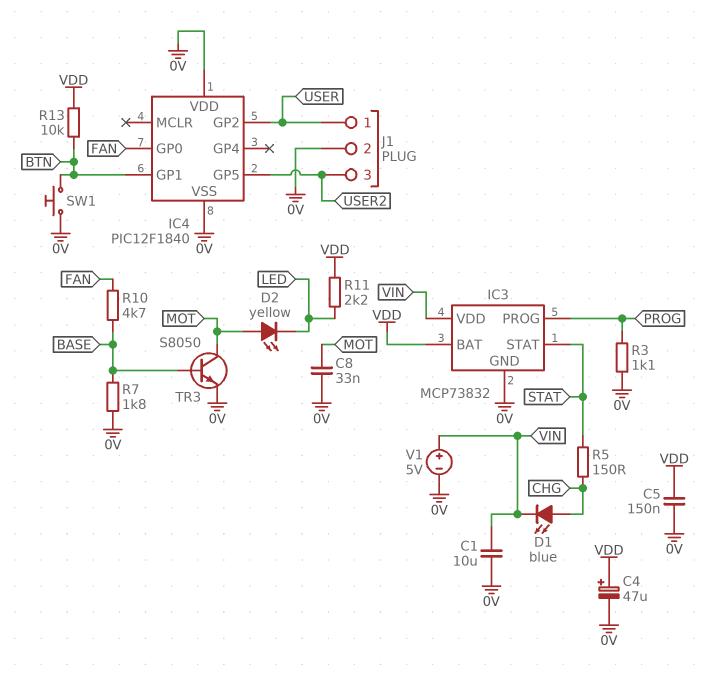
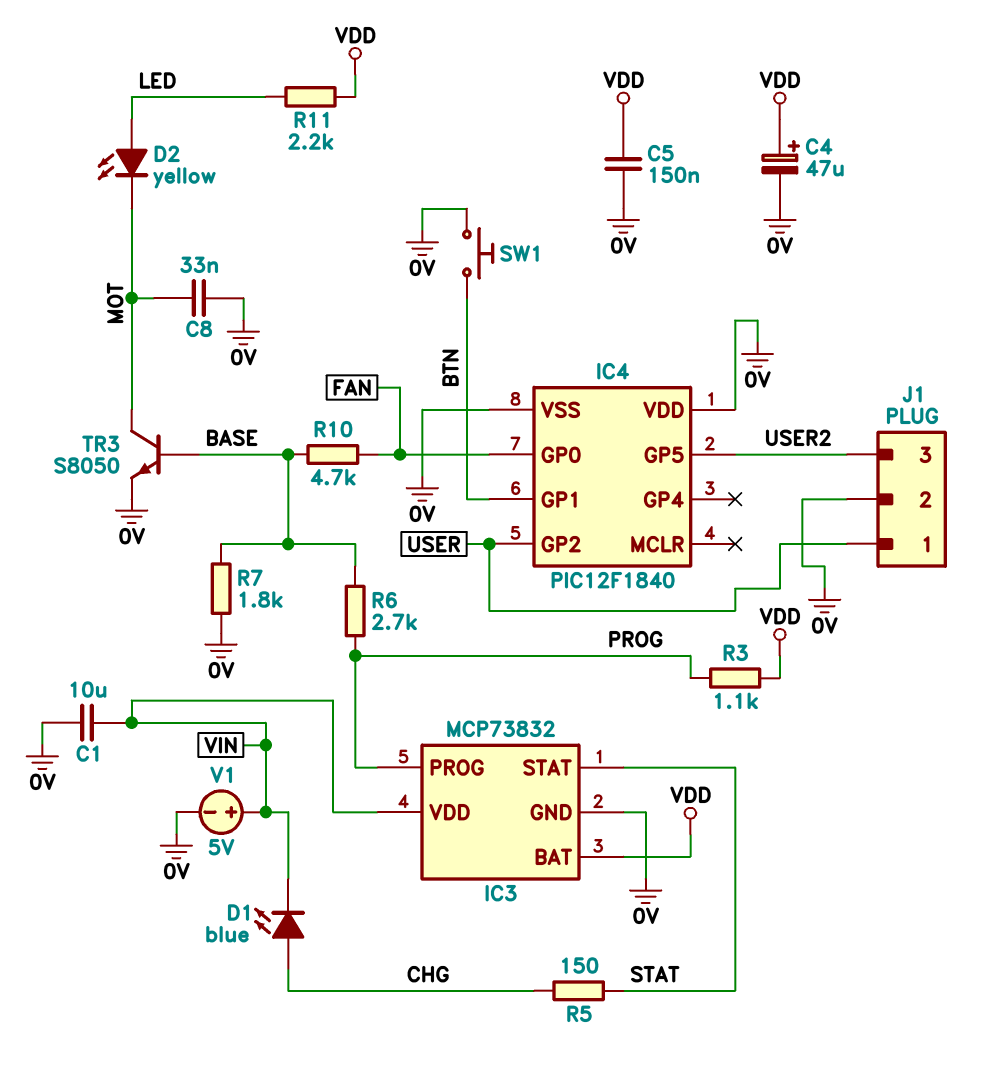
D2: LED yellow (A MOT, K LED) -> LED yellow (A LED, K MOT)
R3: 1.1k (0V, PROG) -> 1.1k (PROG, VDD)
R6: none -> 2.7k (BASE, PROG)
R13: 10k (BTN, VDD) -> none

